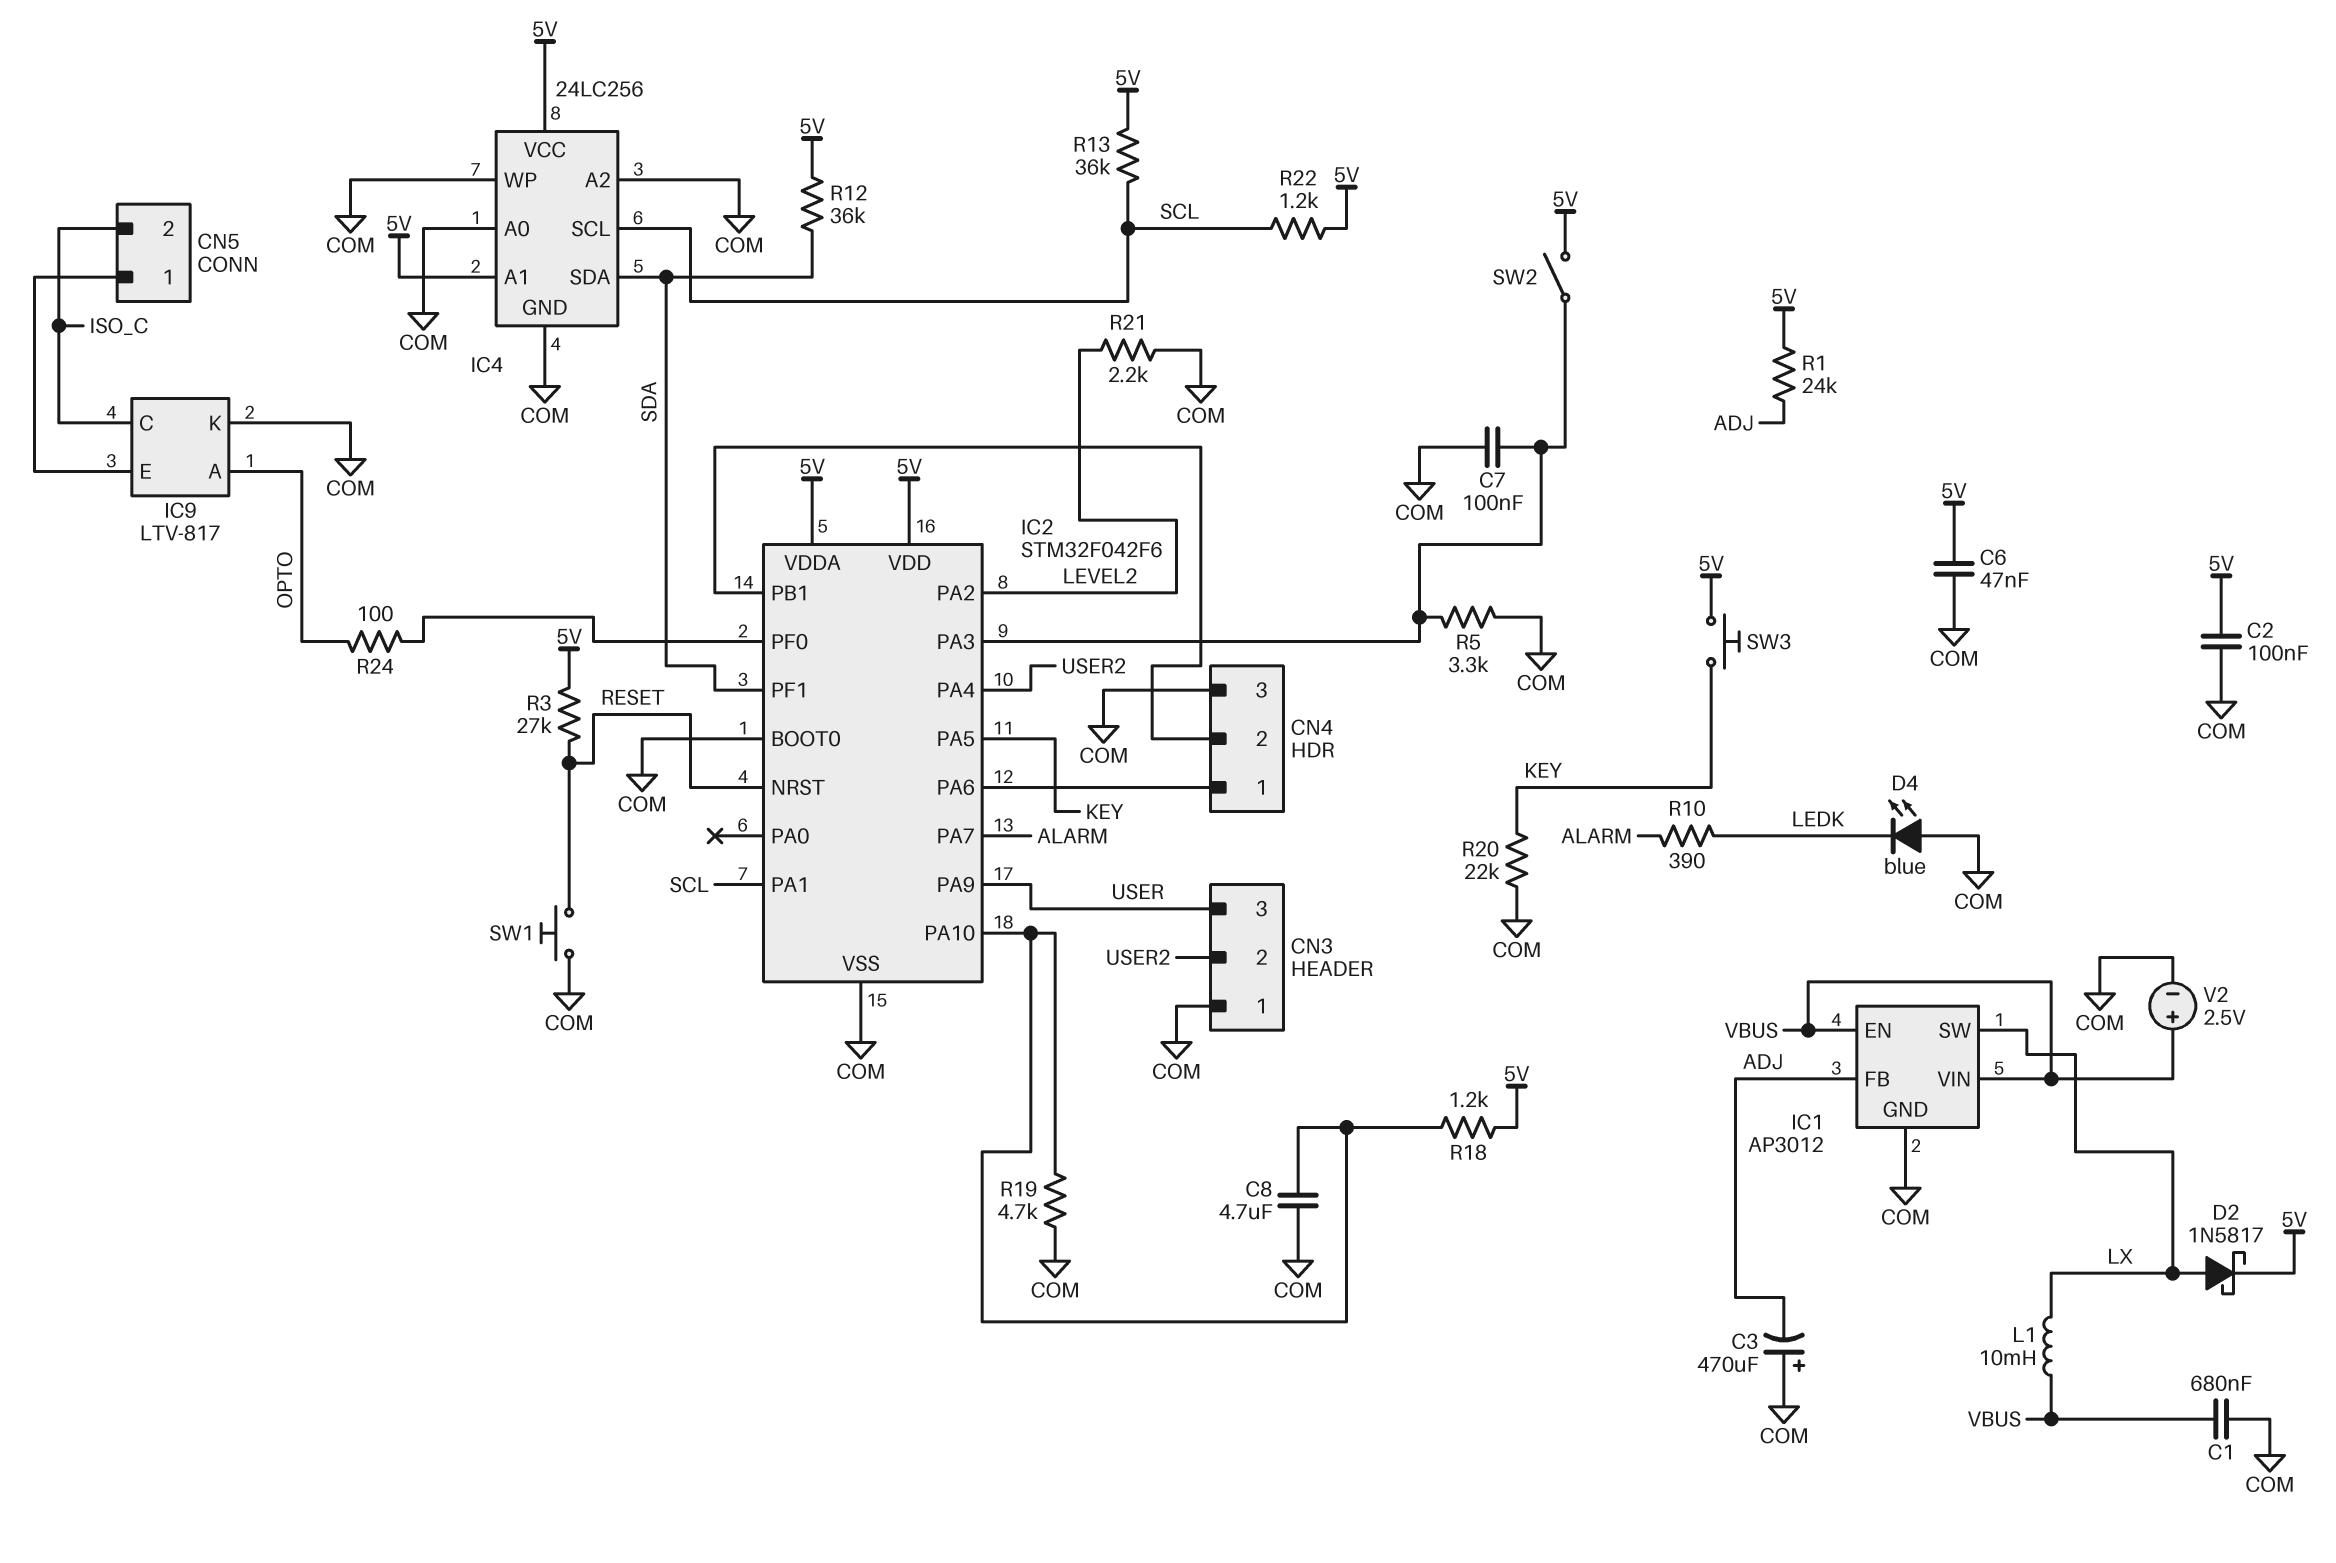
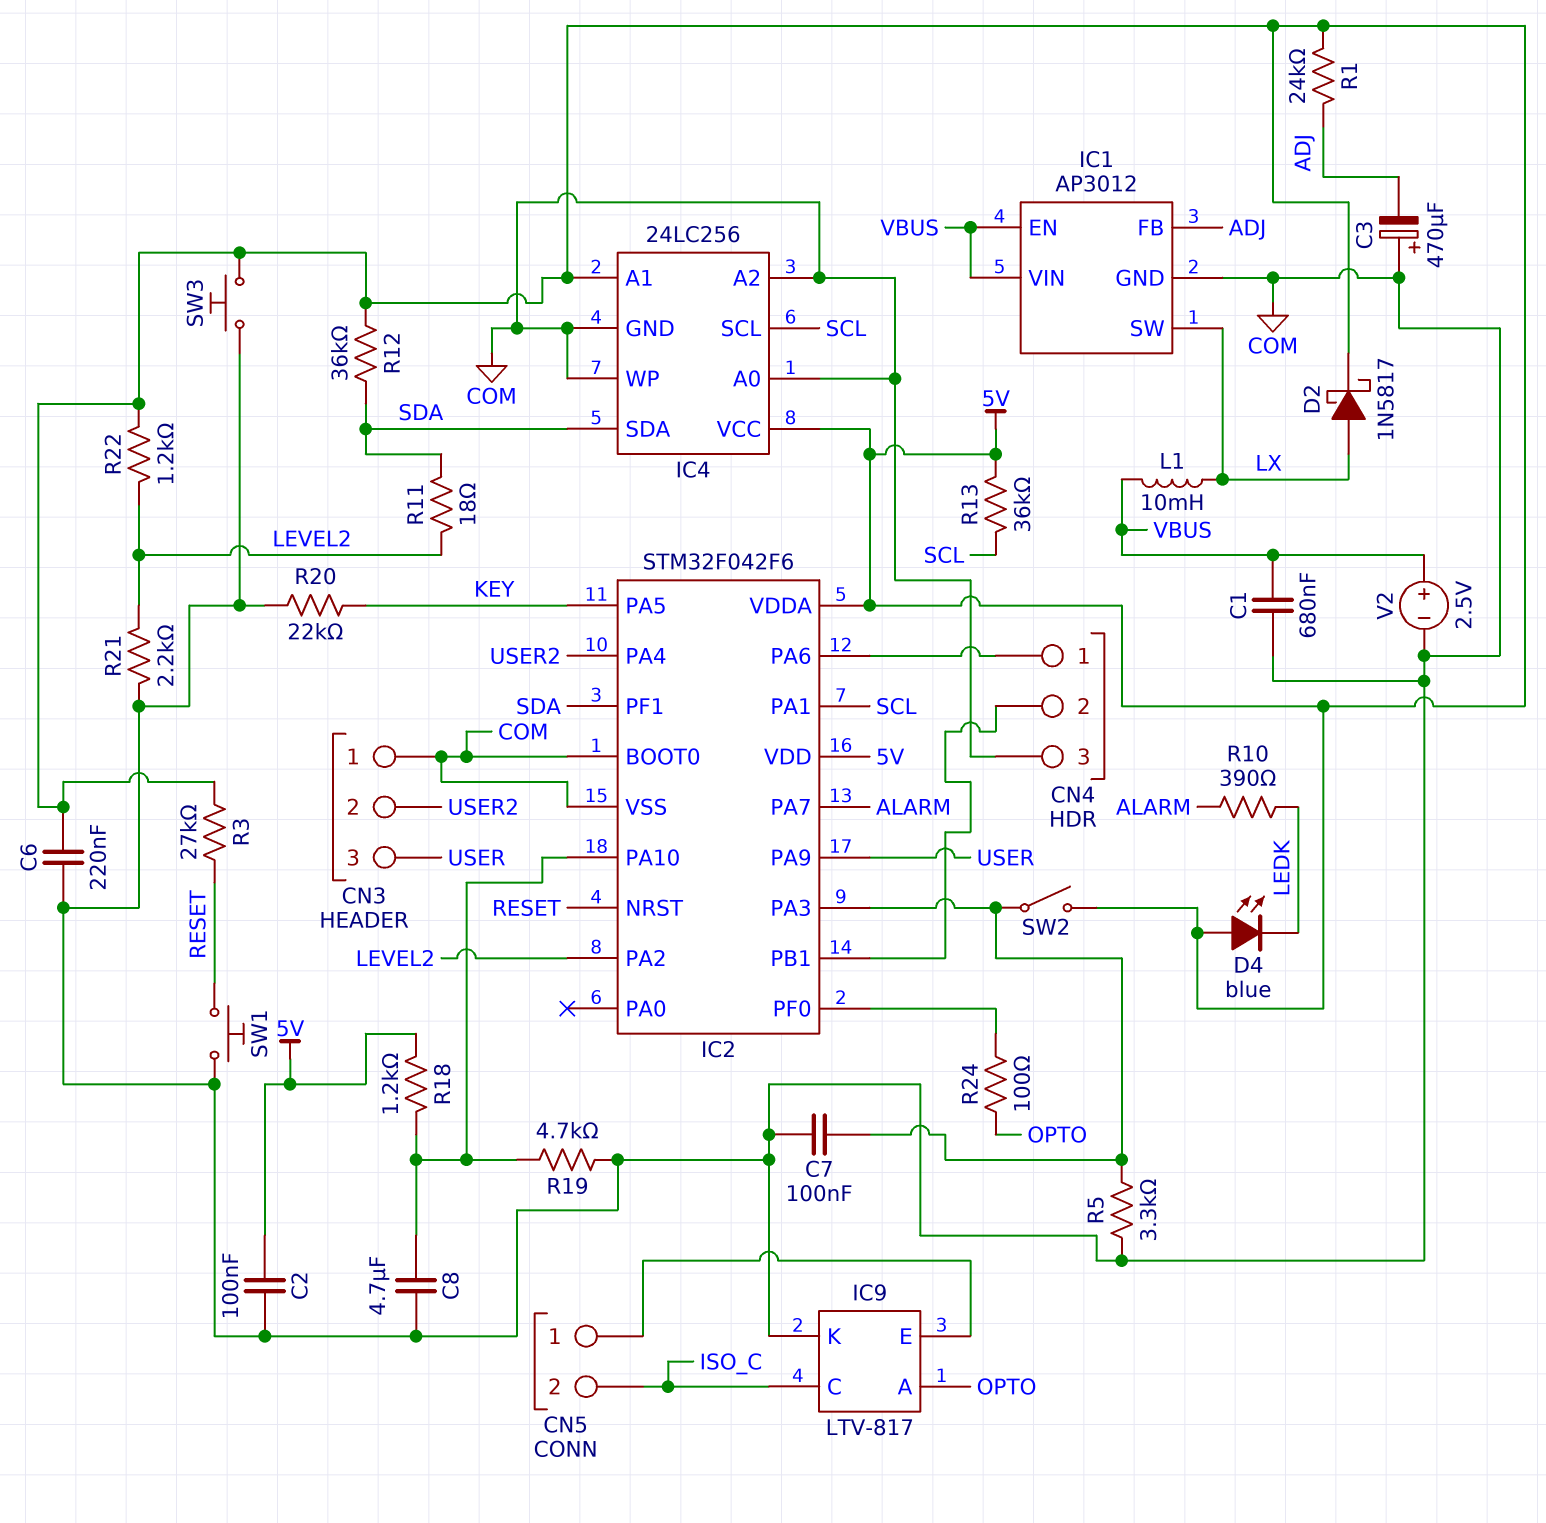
C6: 47nF (5V, COM) -> 220nF (5V, COM)
D4: LED blue (A COM, K LEDK) -> LED blue (A 5V, K LEDK)
R11: none -> 18 (LEVEL2, SDA)
R22: 1.2k (5V, SCL) -> 1.2k (5V, LEVEL2)
SW3: button (5V, KEY) -> button (5V, COM)

